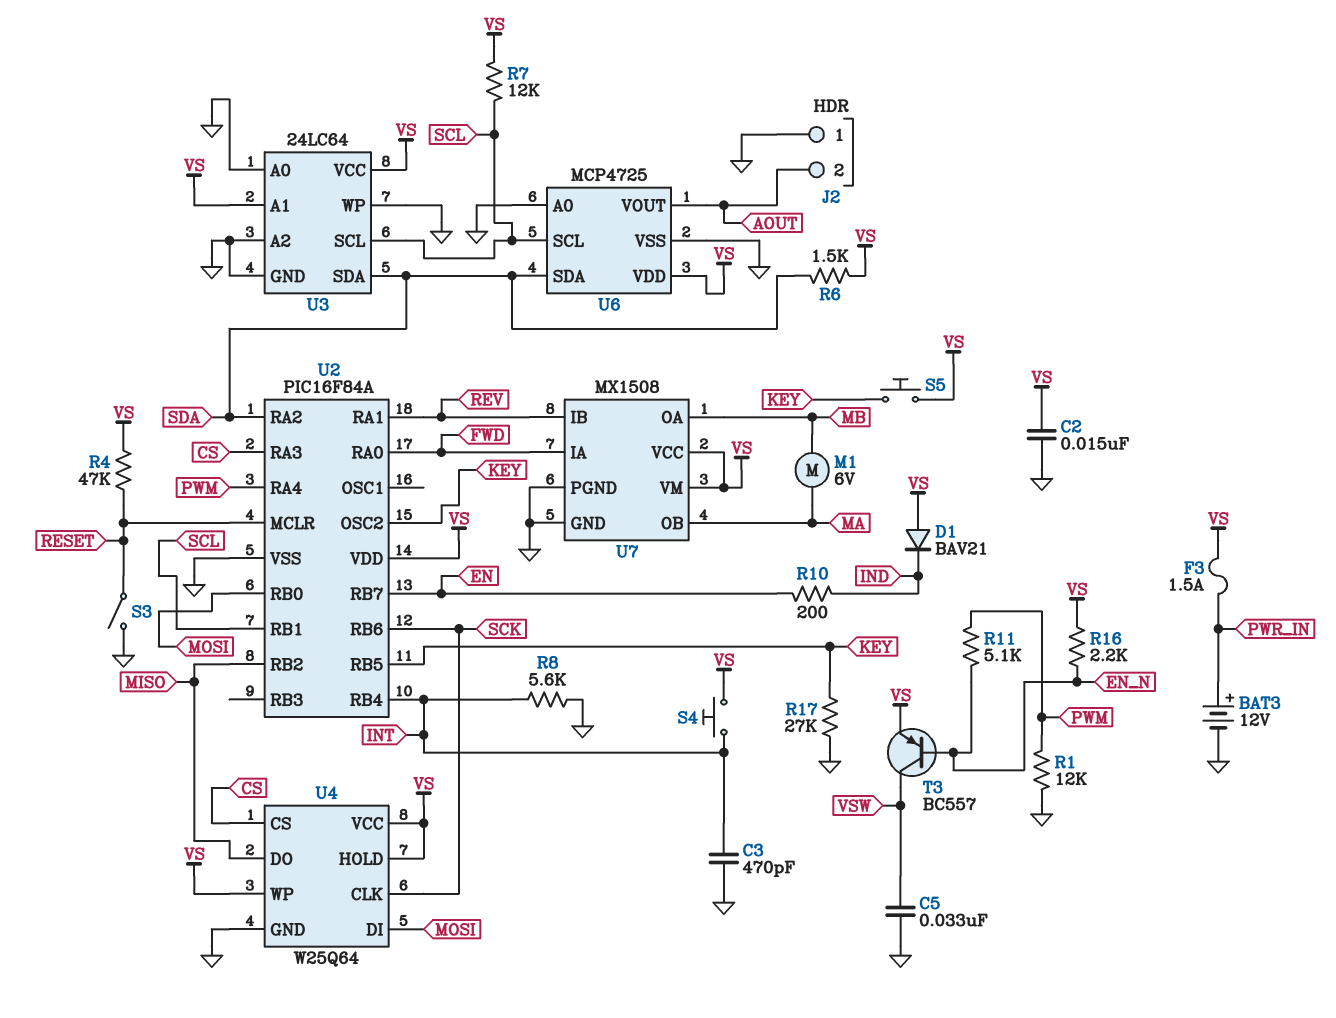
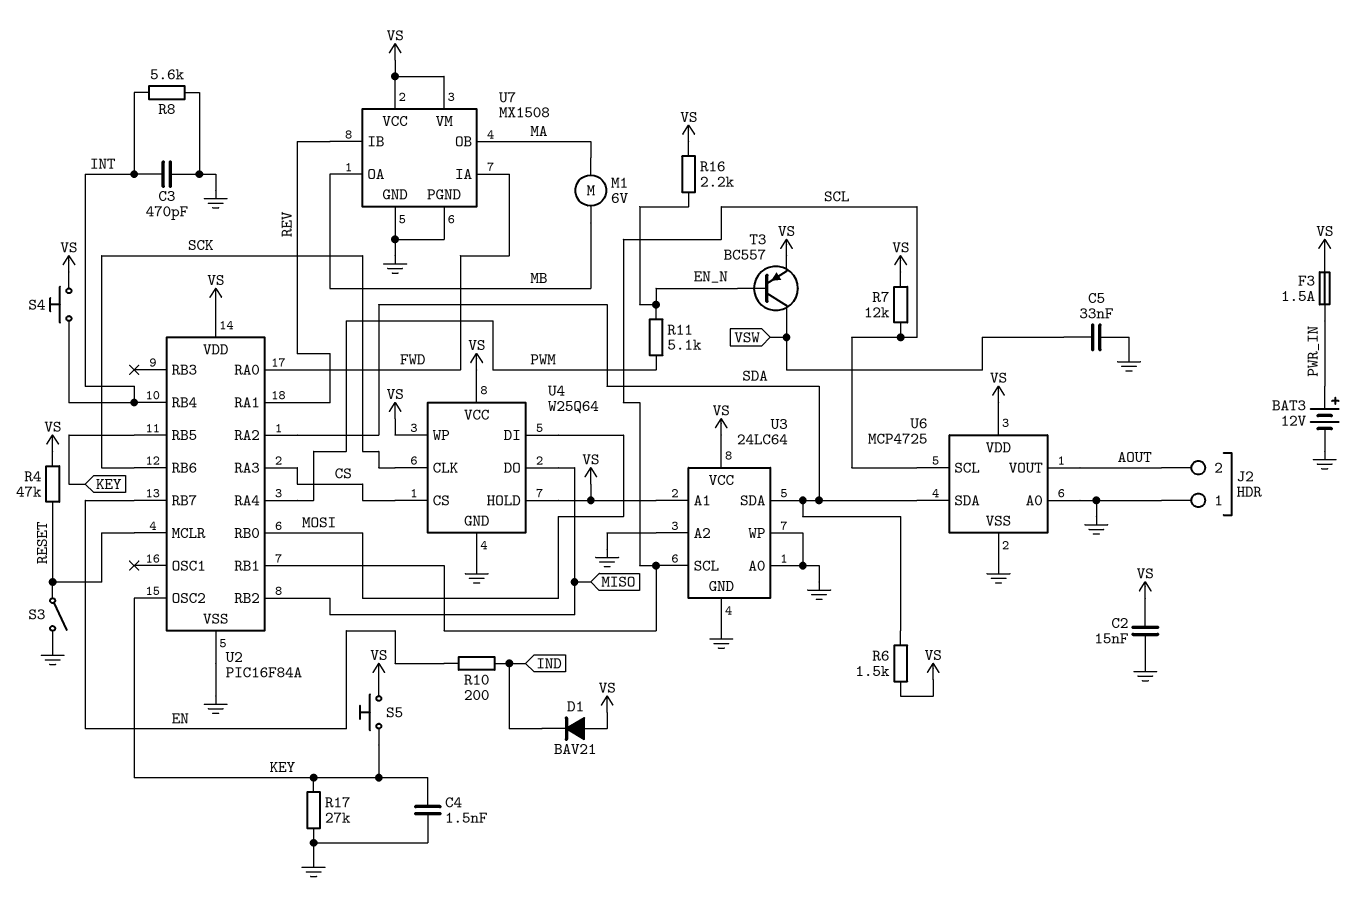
C4: none -> 1.5nF (GND, KEY)
R1: 12k (GND, PWM) -> none

